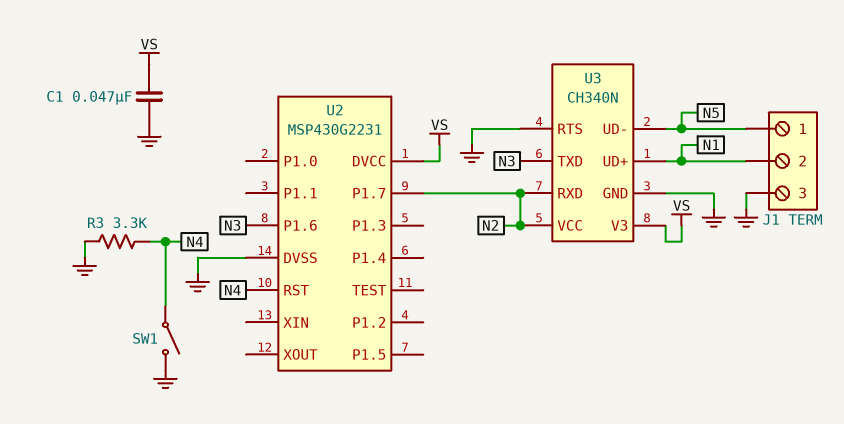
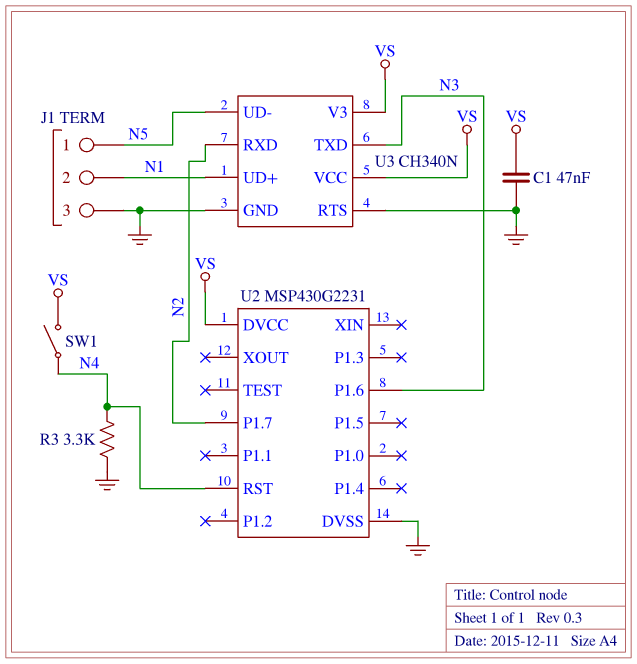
SW1: switch (GND, N4) -> switch (N4, VS)
U3 pin VCC: N2 -> VS

